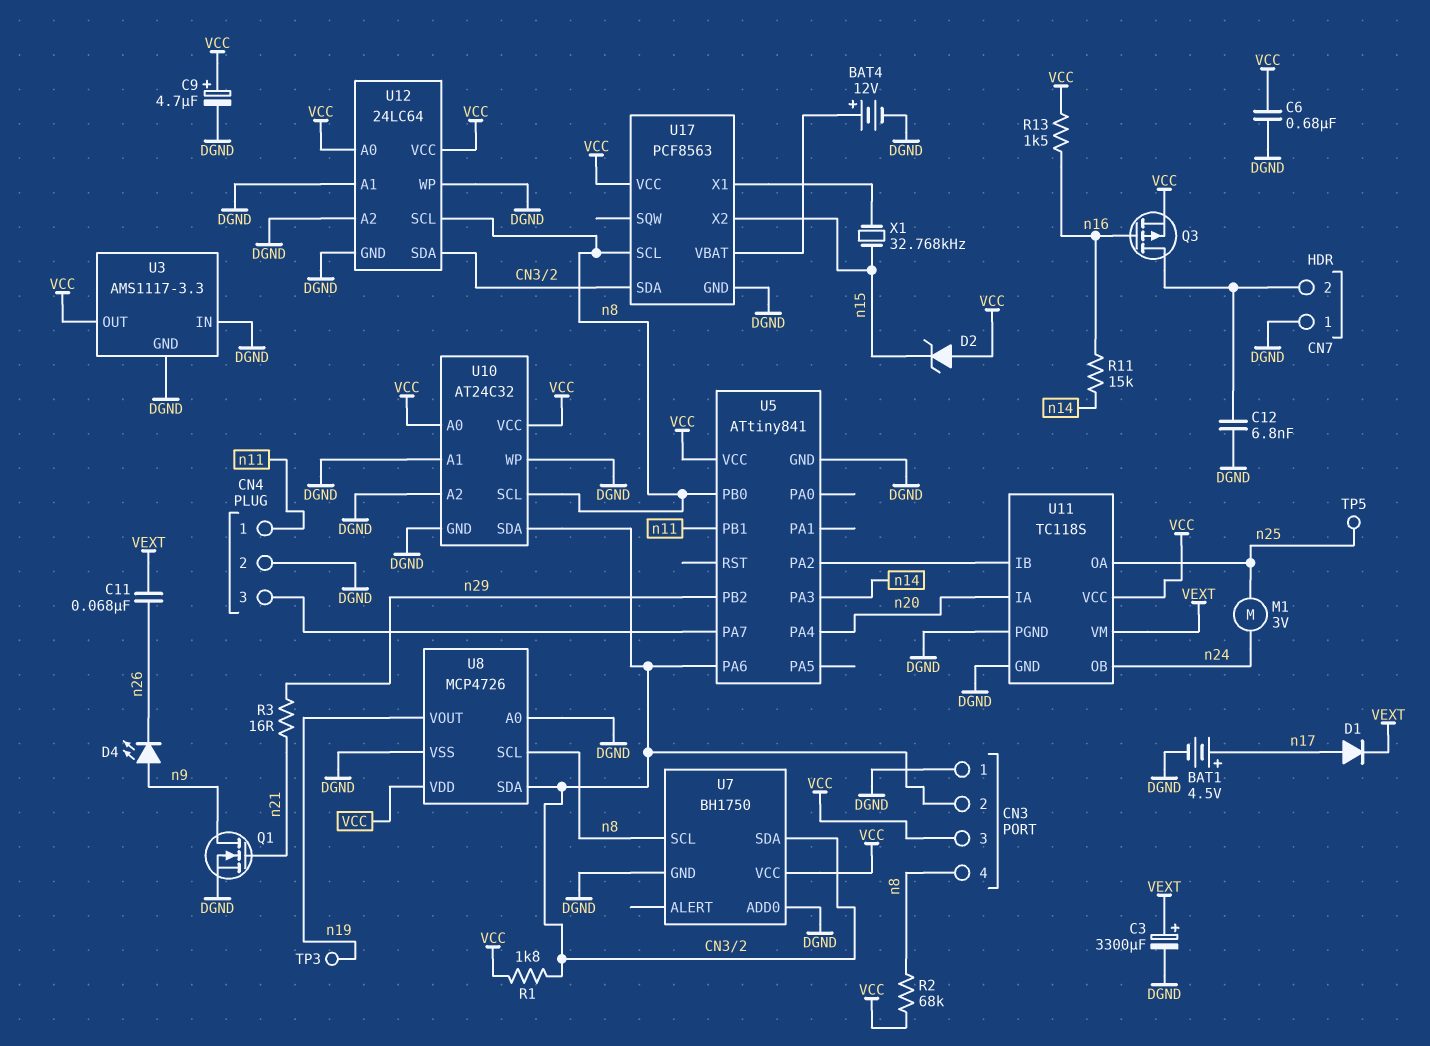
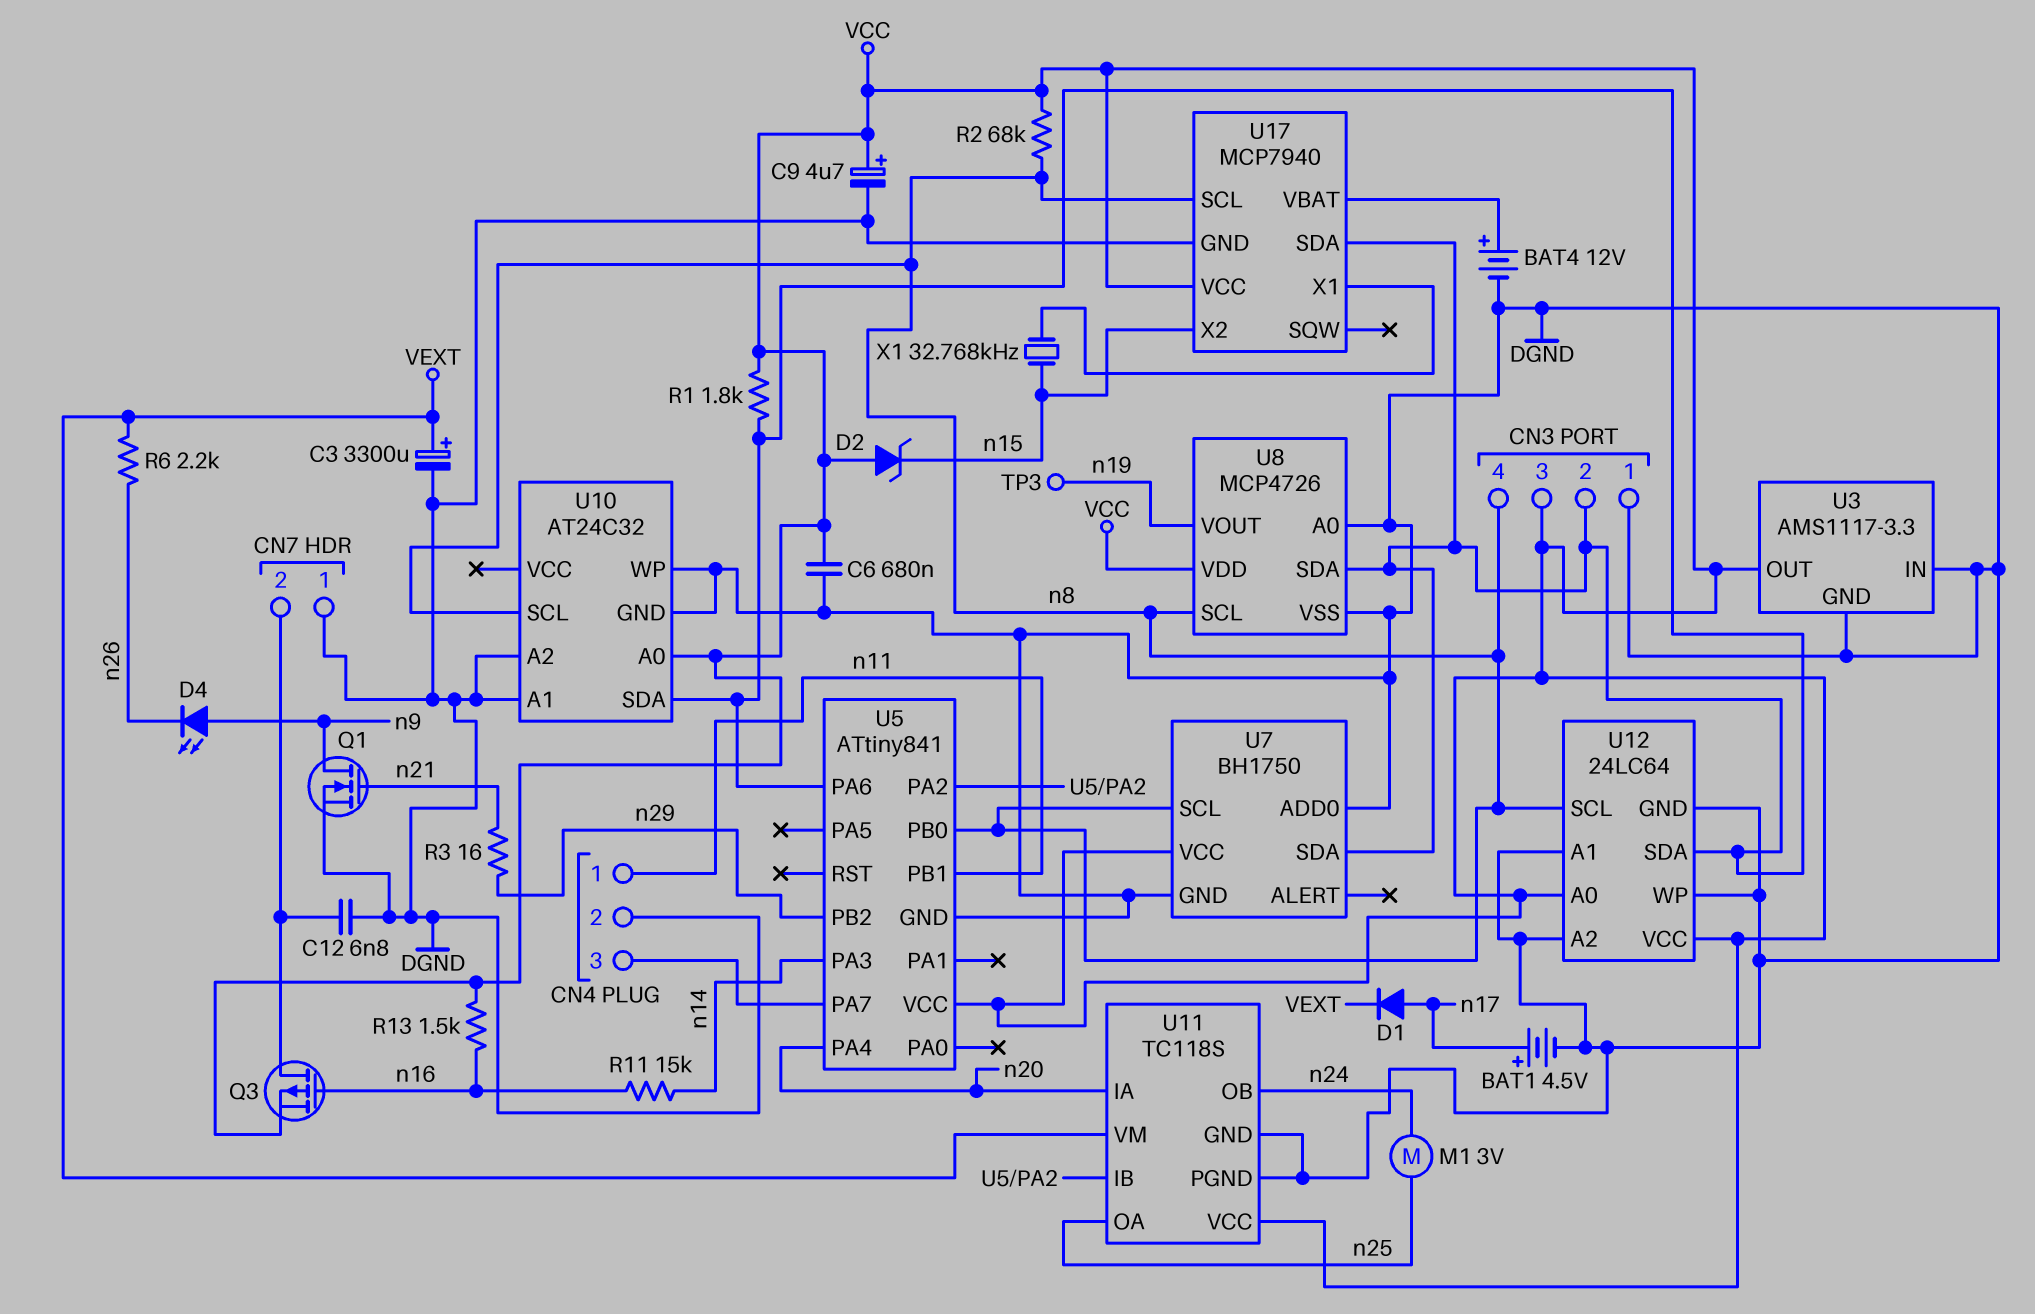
C11: 68nF (VEXT, n26) -> none
R6: none -> 2.2k (VEXT, n26)
TP5: test point (n25) -> none
U10 pin VCC: VCC -> none
U17: PCF8563 -> MCP7940

